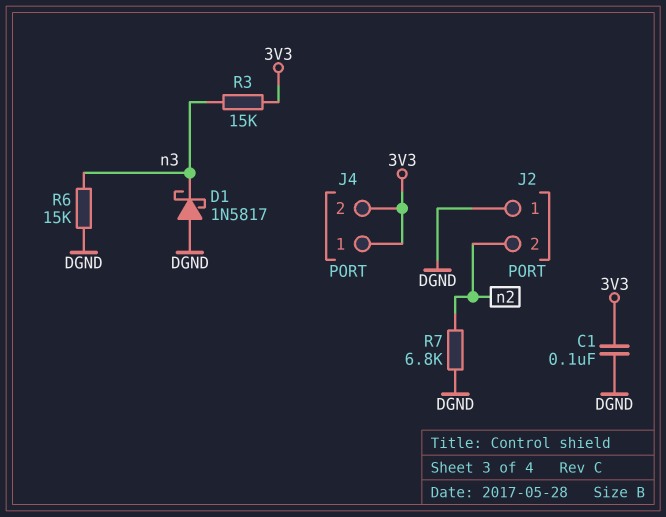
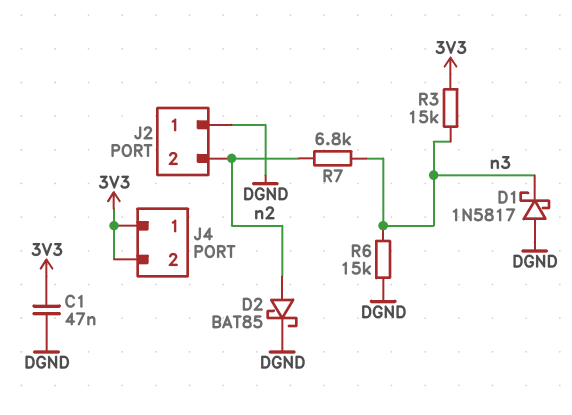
C1: 100nF (3V3, DGND) -> 47nF (3V3, DGND)
D2: none -> schottky BAT85 (A n2, K DGND)
R7: 6.8k (DGND, n2) -> 6.8k (n2, n3)

